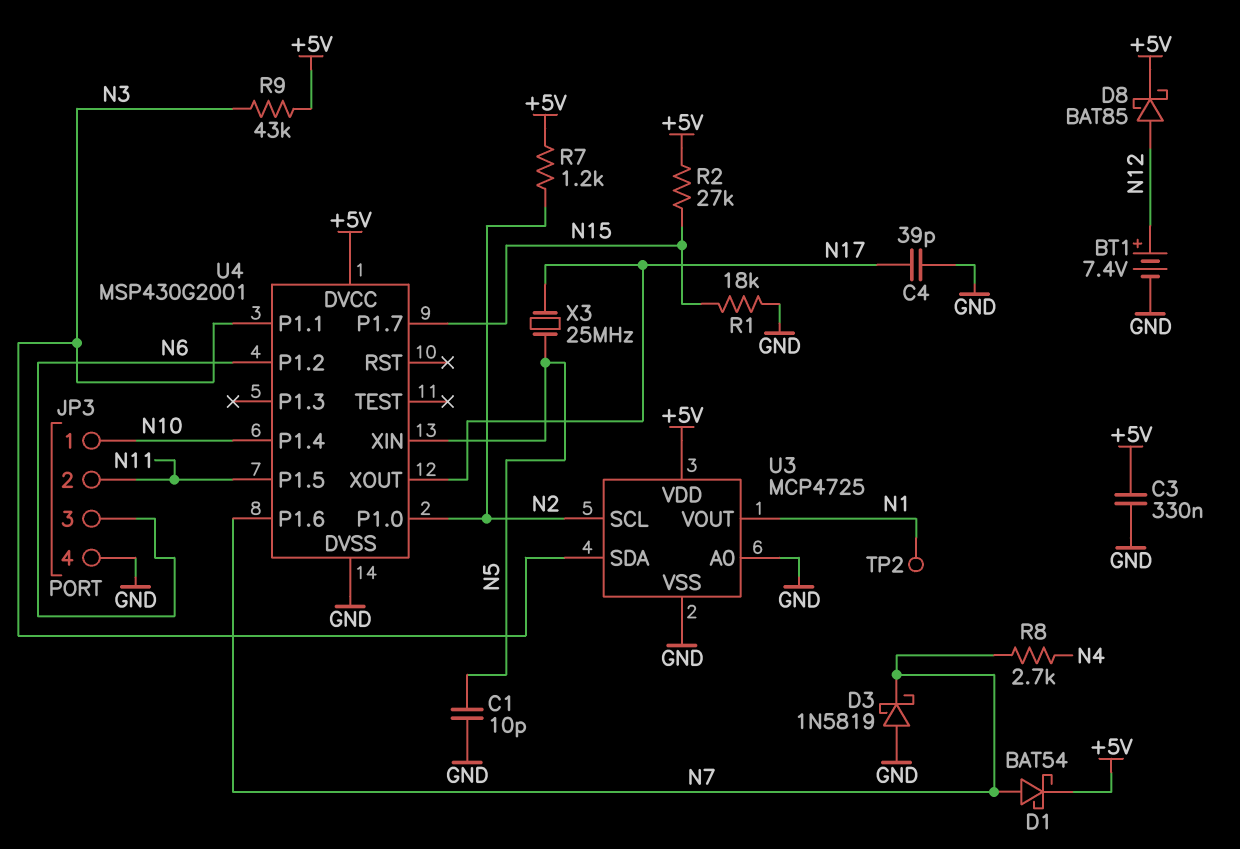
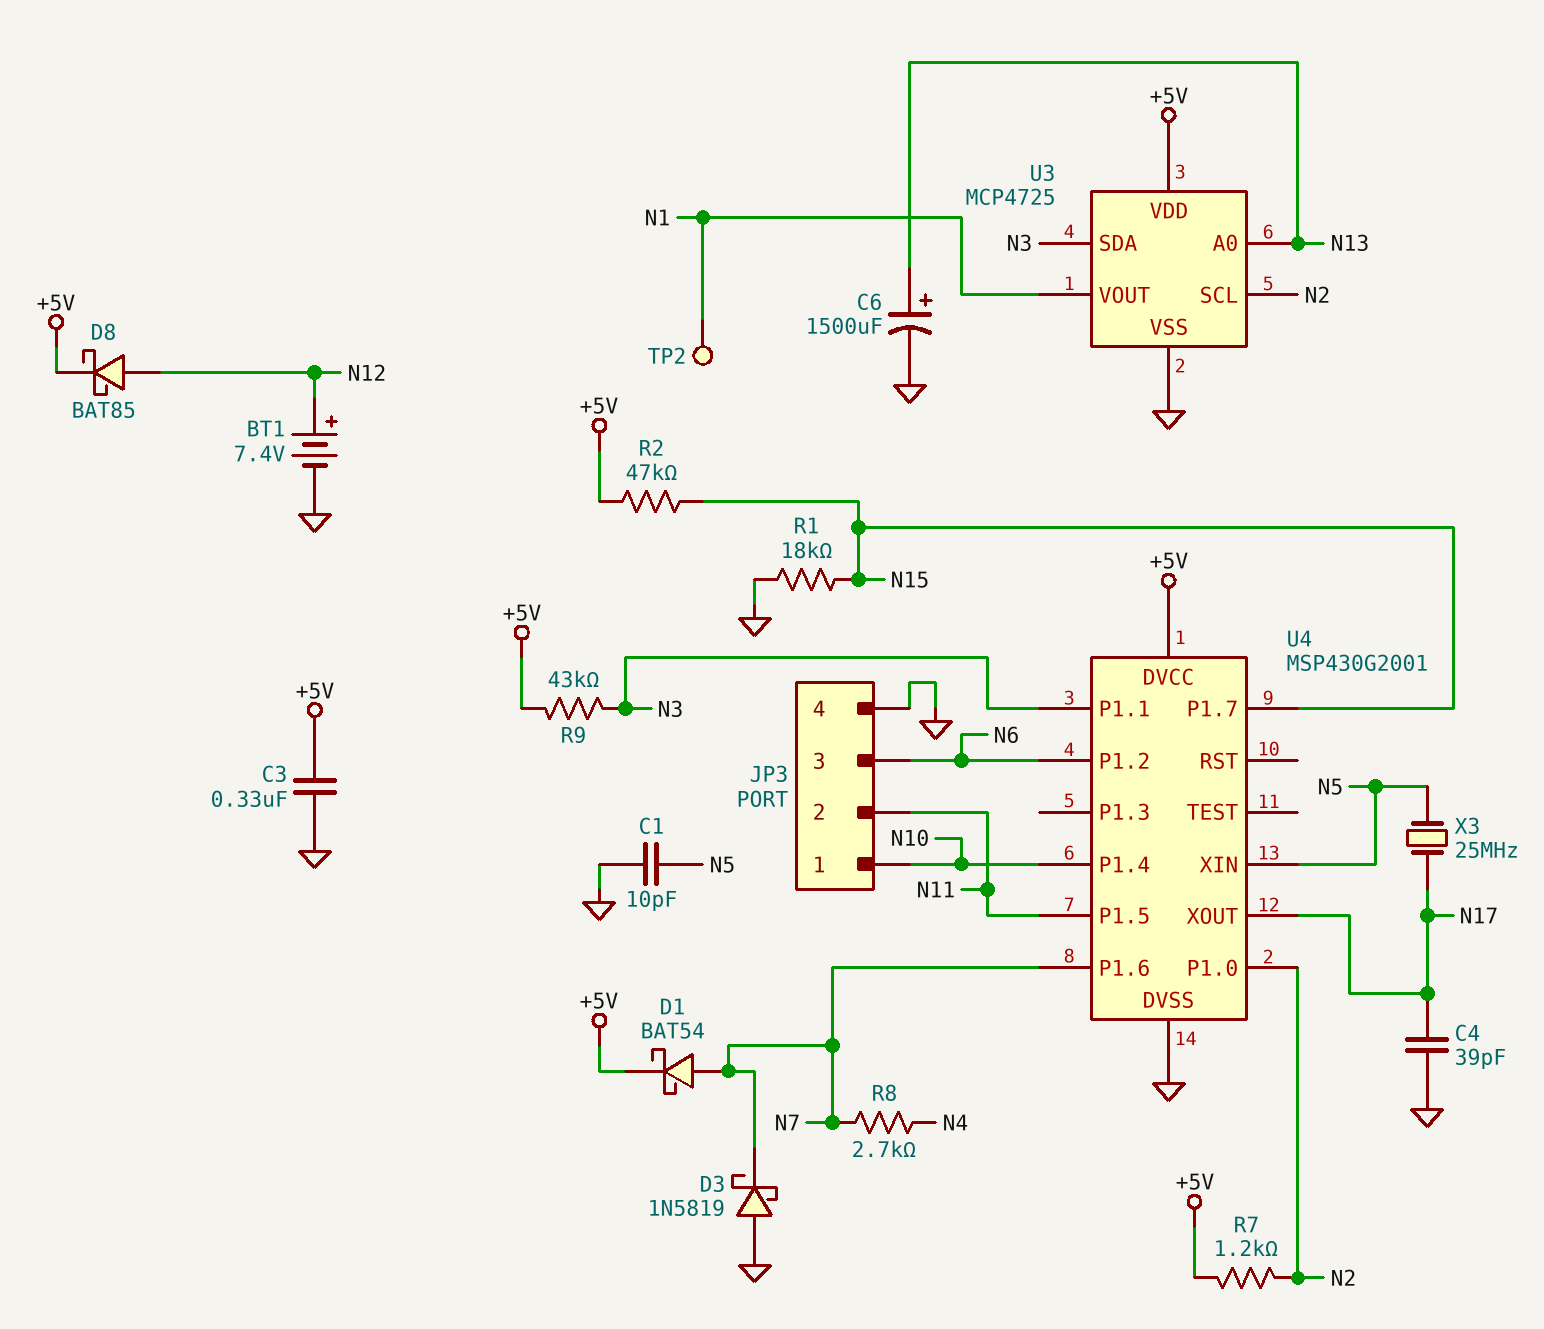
C6: none -> 1500uF (plus N13, minus GND)
R2: 27k (+5V, N15) -> 47k (+5V, N15)
U3 pin A0: GND -> N13

